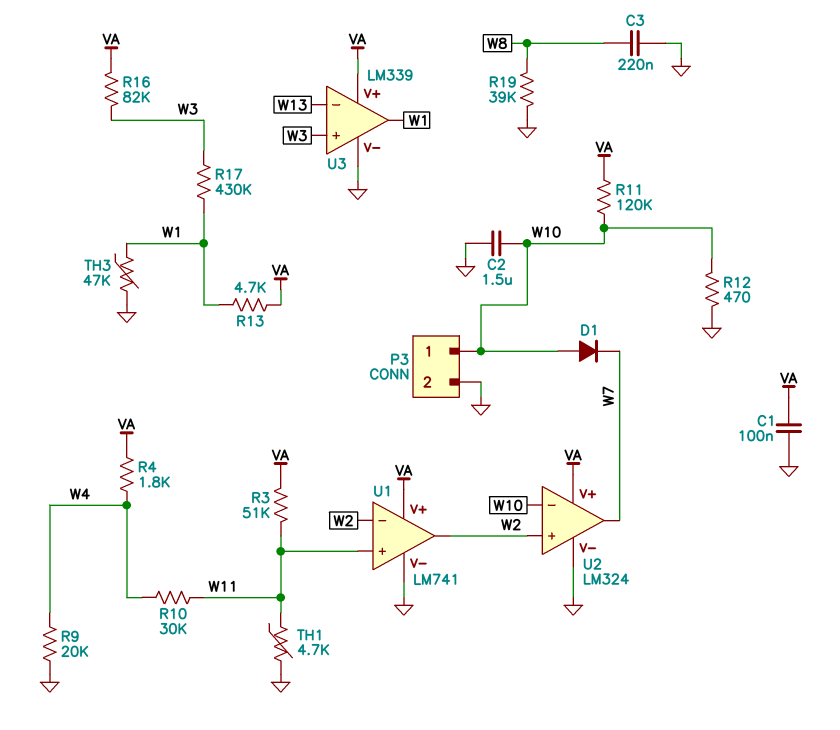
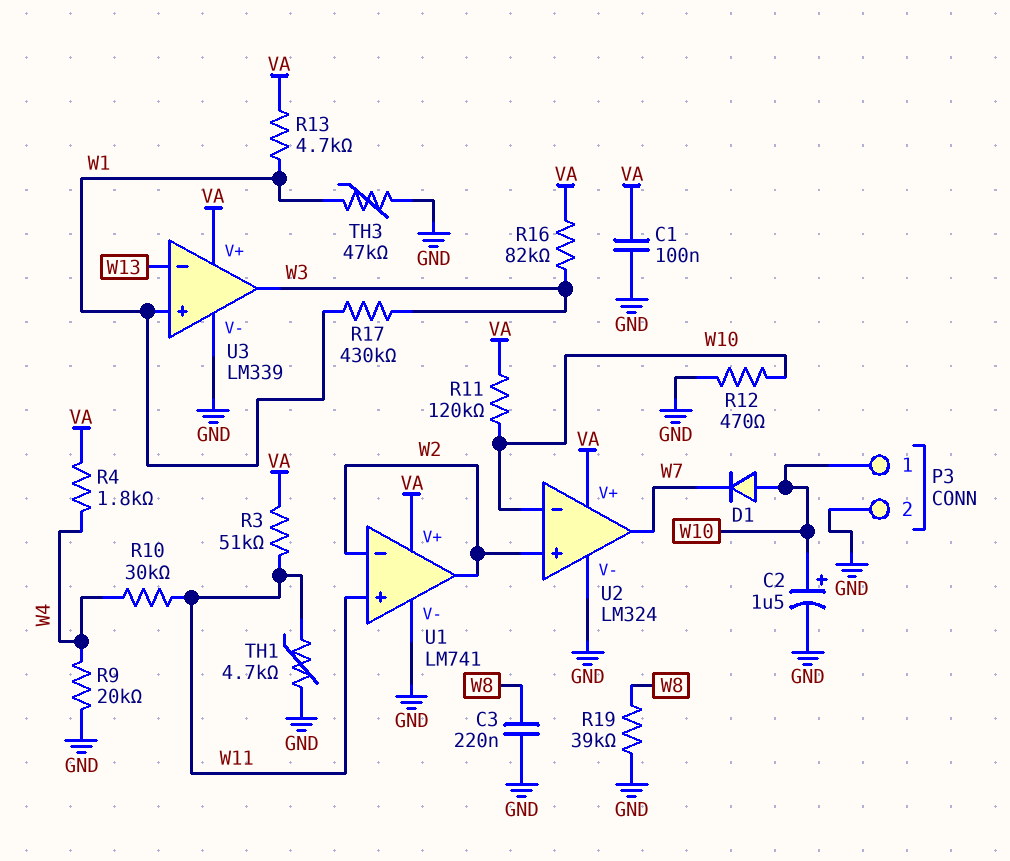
C2: 1.5uF (GND, W10) -> 1.5uF (plus W10, minus GND)
U3 pin in+: W3 -> W1
U3 pin out: W1 -> W3

